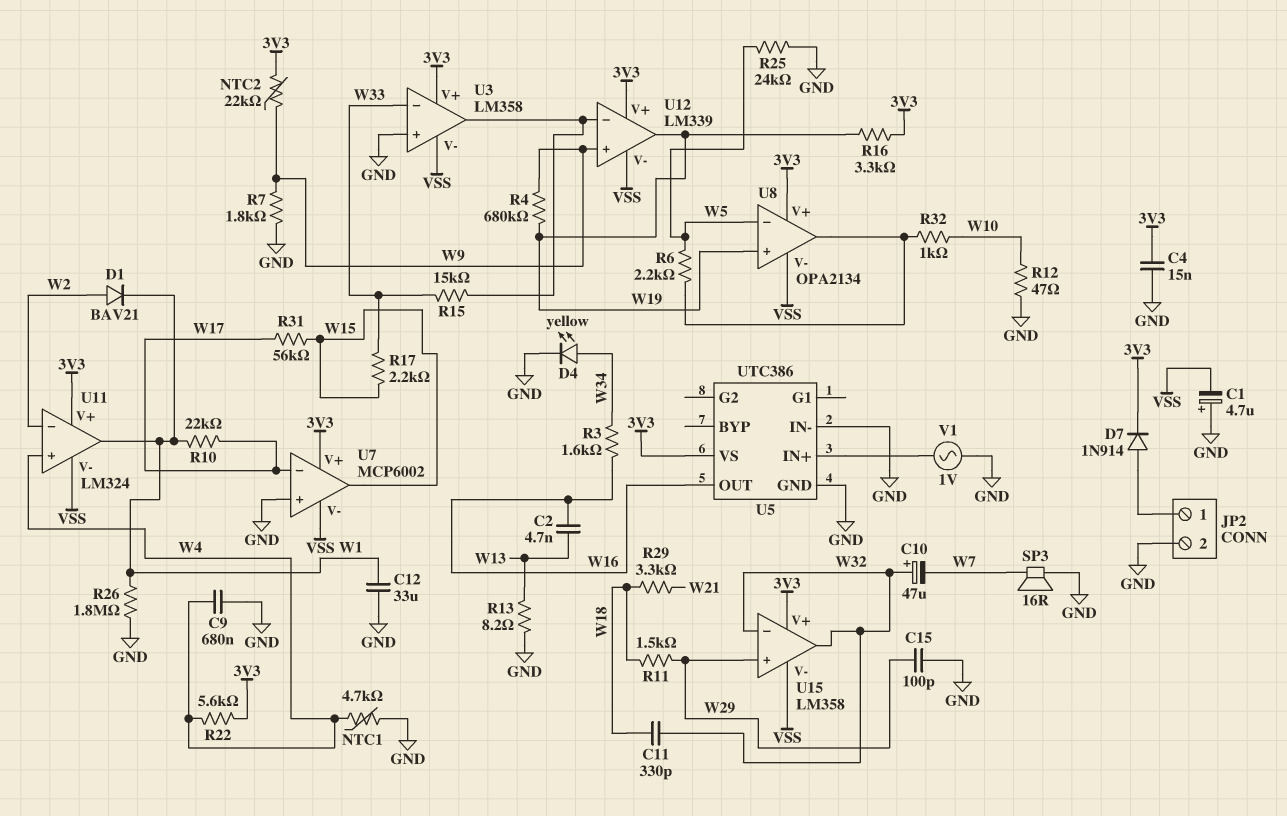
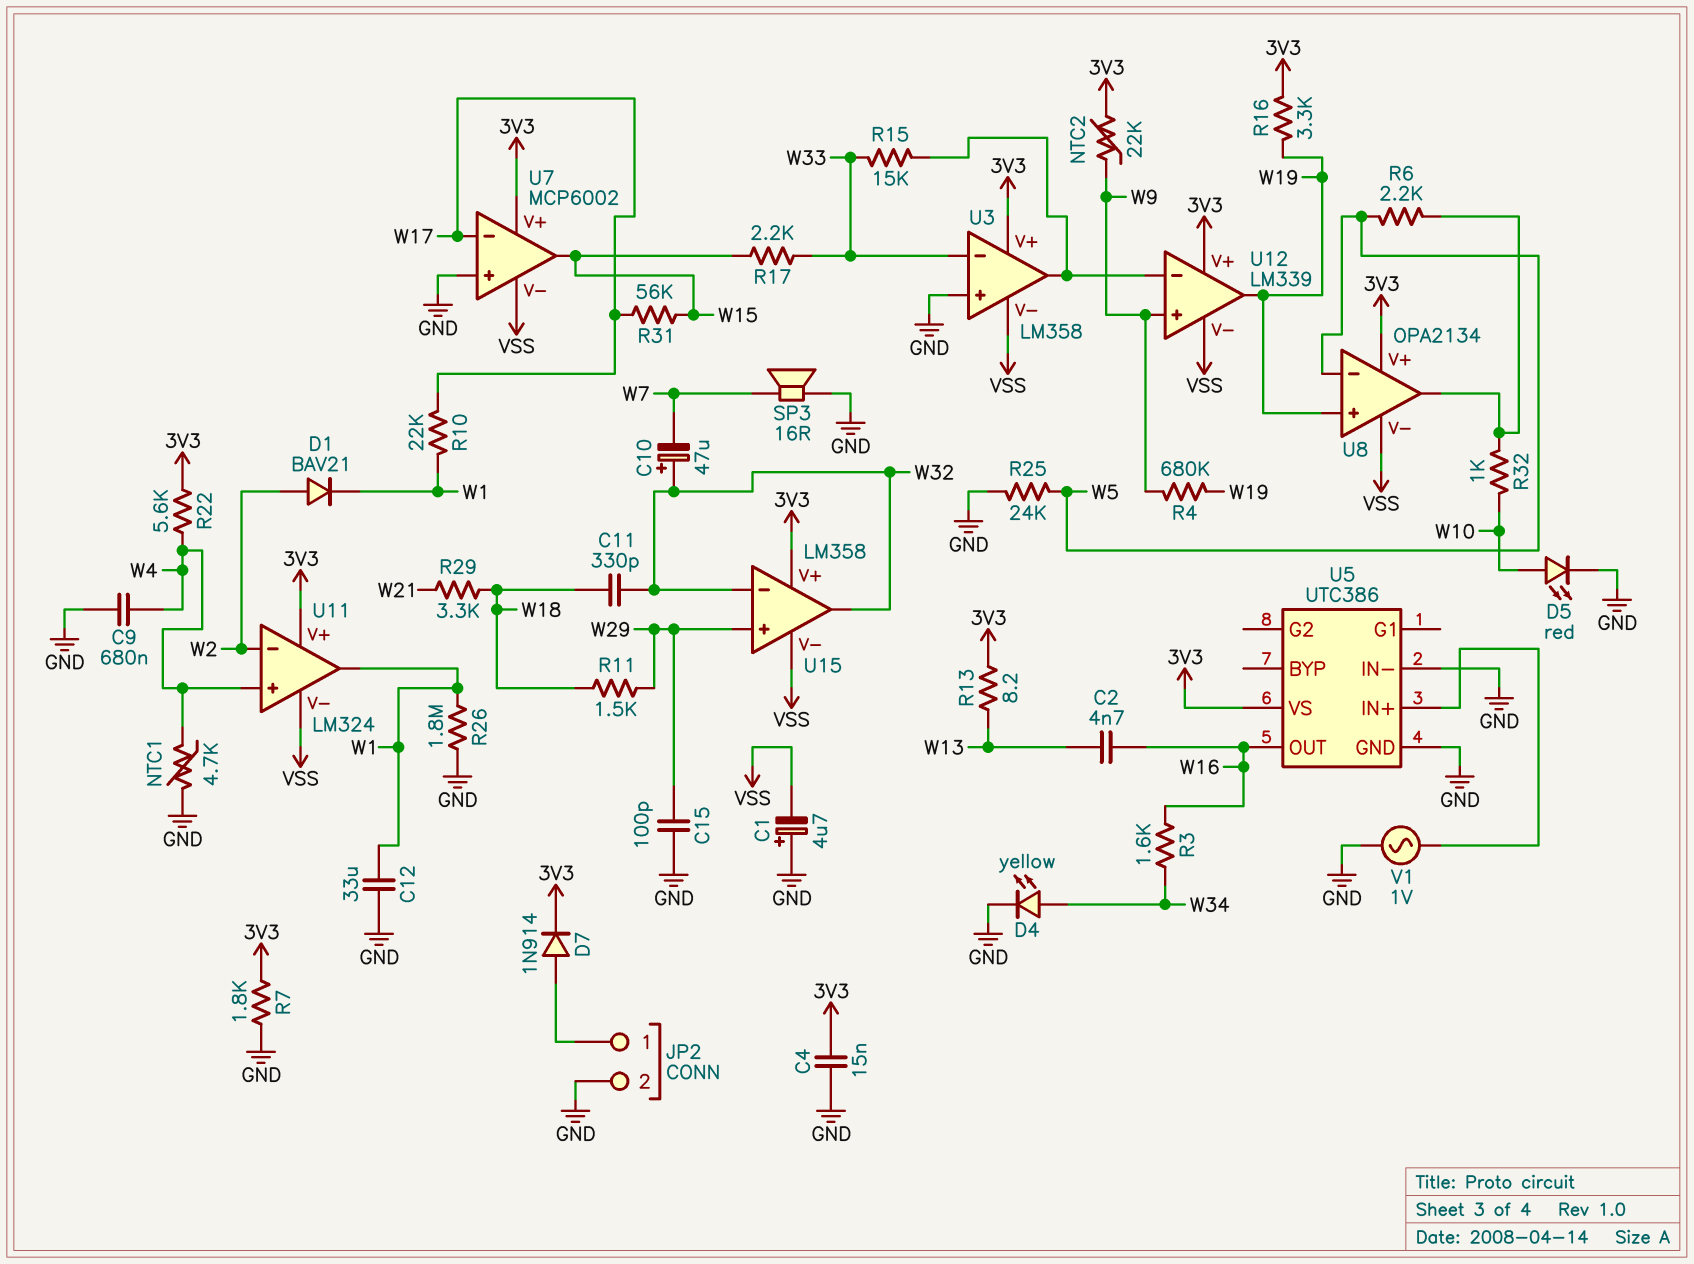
D5: none -> LED red (A W10, K GND)
R7: 1.8k (GND, W9) -> 1.8k (3V3, GND)
R12: 47 (GND, W10) -> none
R13: 8.2 (GND, W13) -> 8.2 (3V3, W13)

